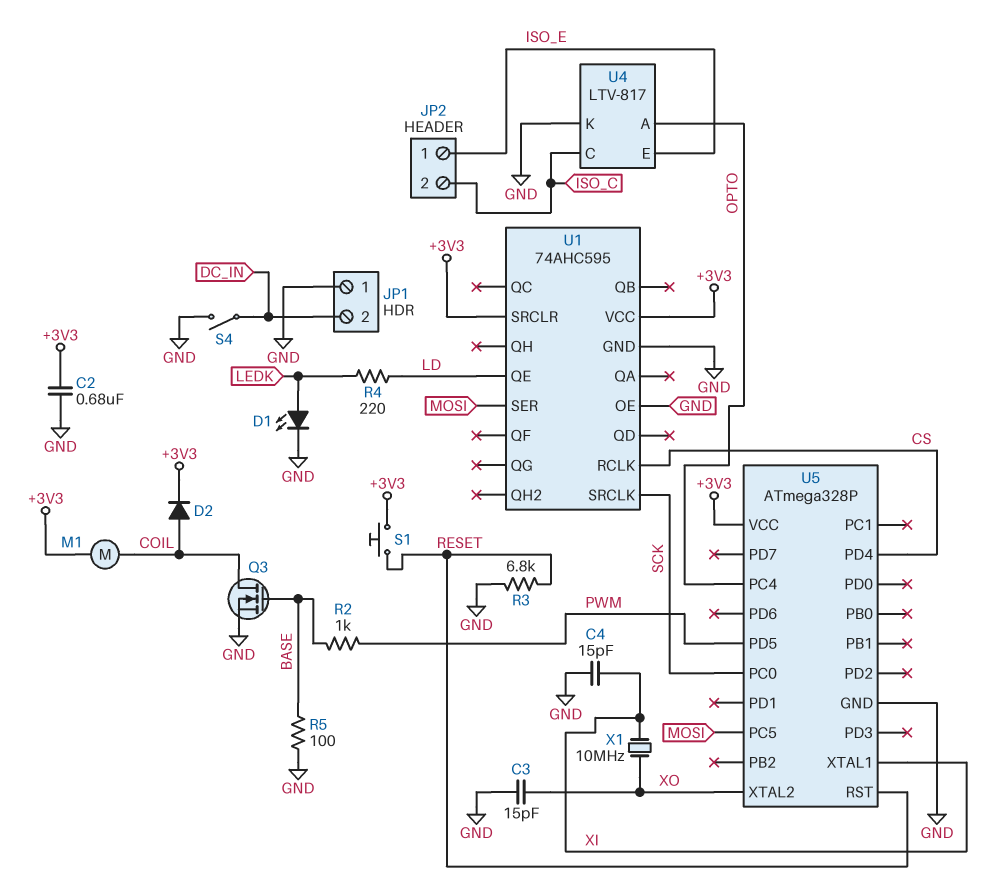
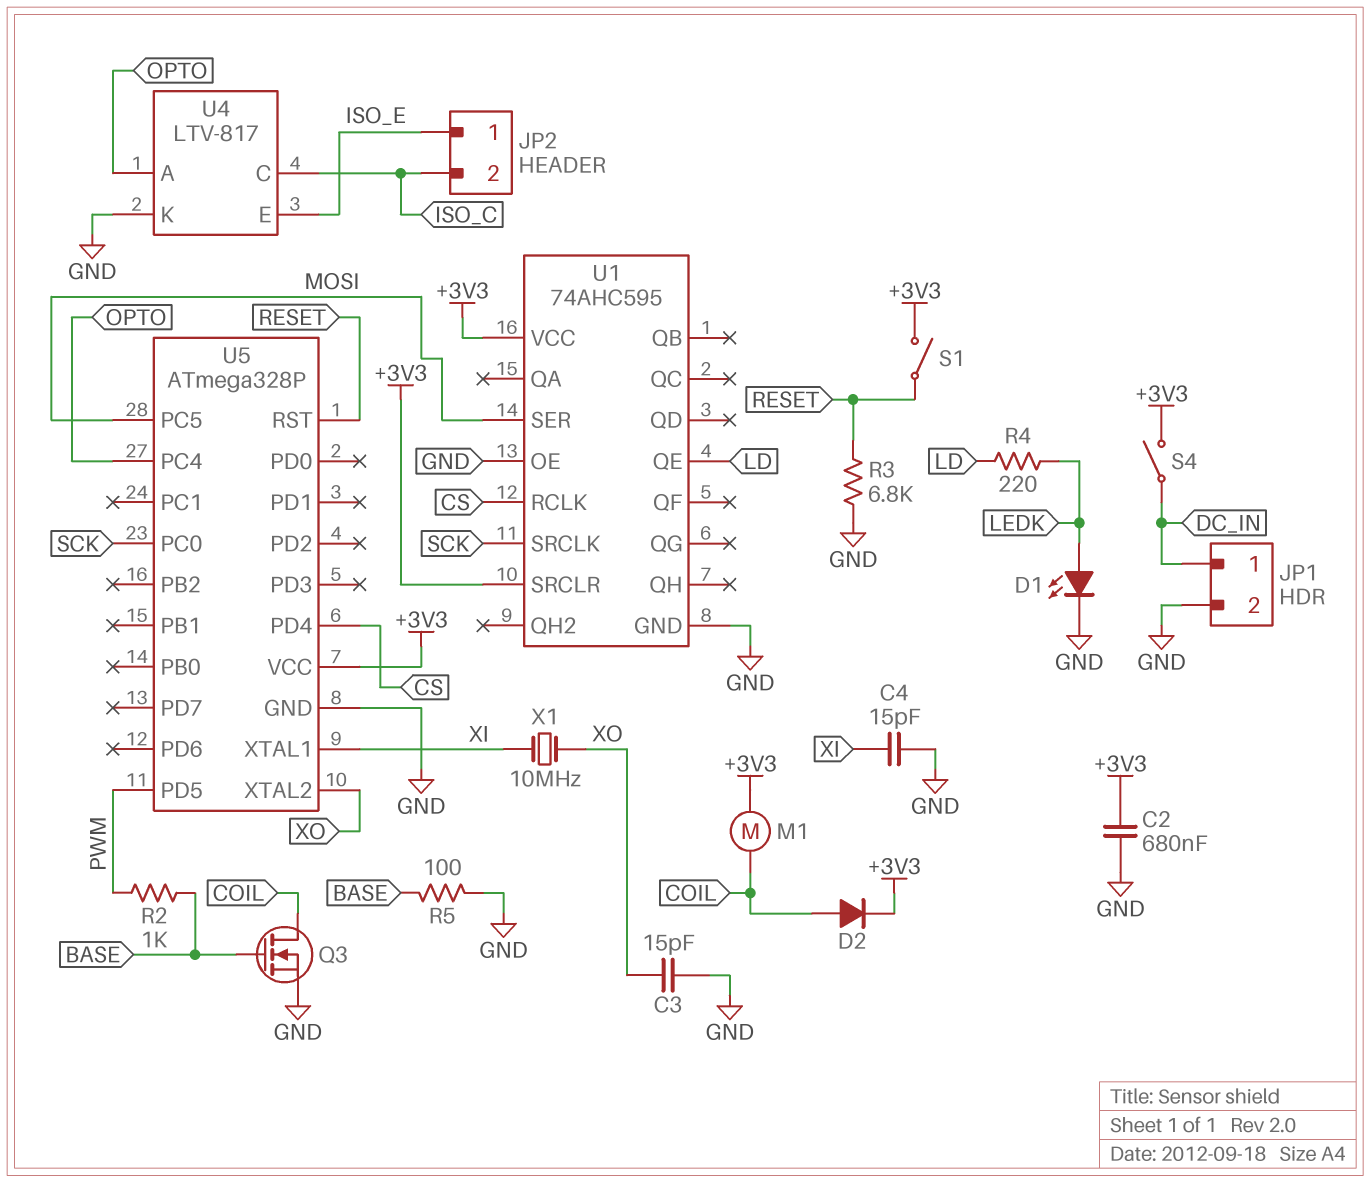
JP1 pin 1: GND -> DC_IN
JP1 pin 2: DC_IN -> GND
S1: button (+3V3, RESET) -> switch (+3V3, RESET)
S4: switch (DC_IN, GND) -> switch (+3V3, DC_IN)

